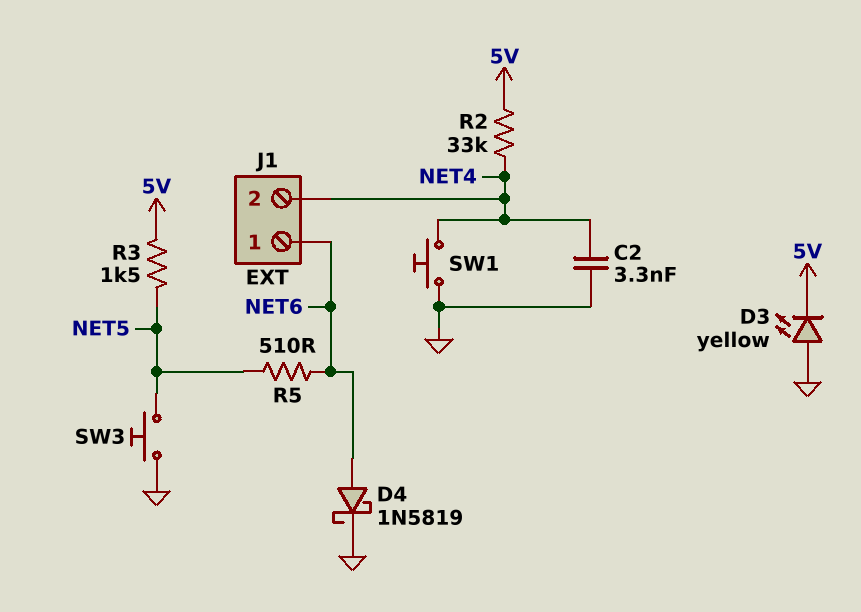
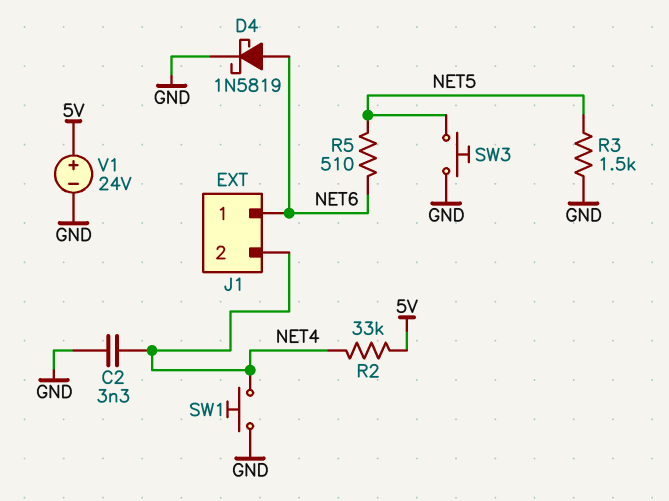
D3: LED yellow (A GND, K 5V) -> none
R3: 1.5k (5V, NET5) -> 1.5k (GND, NET5)
V1: none -> 24V (plus 5V, minus GND)

